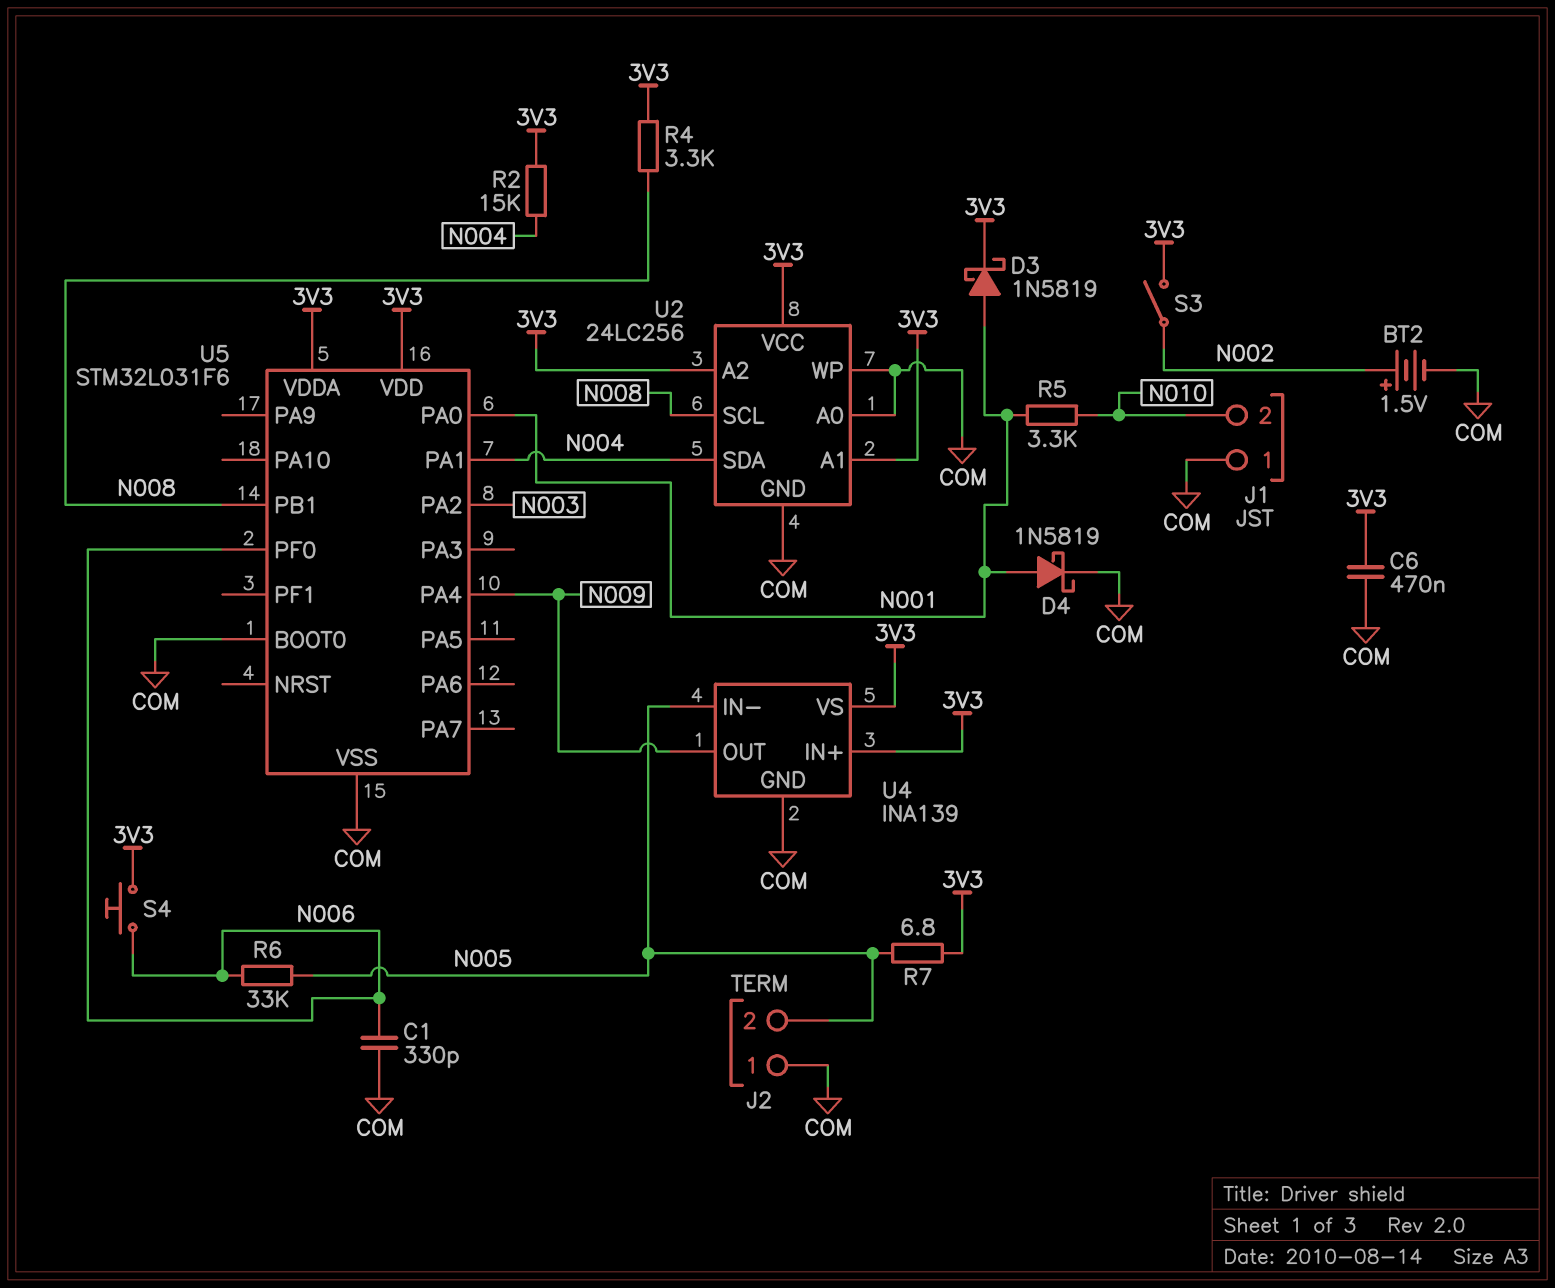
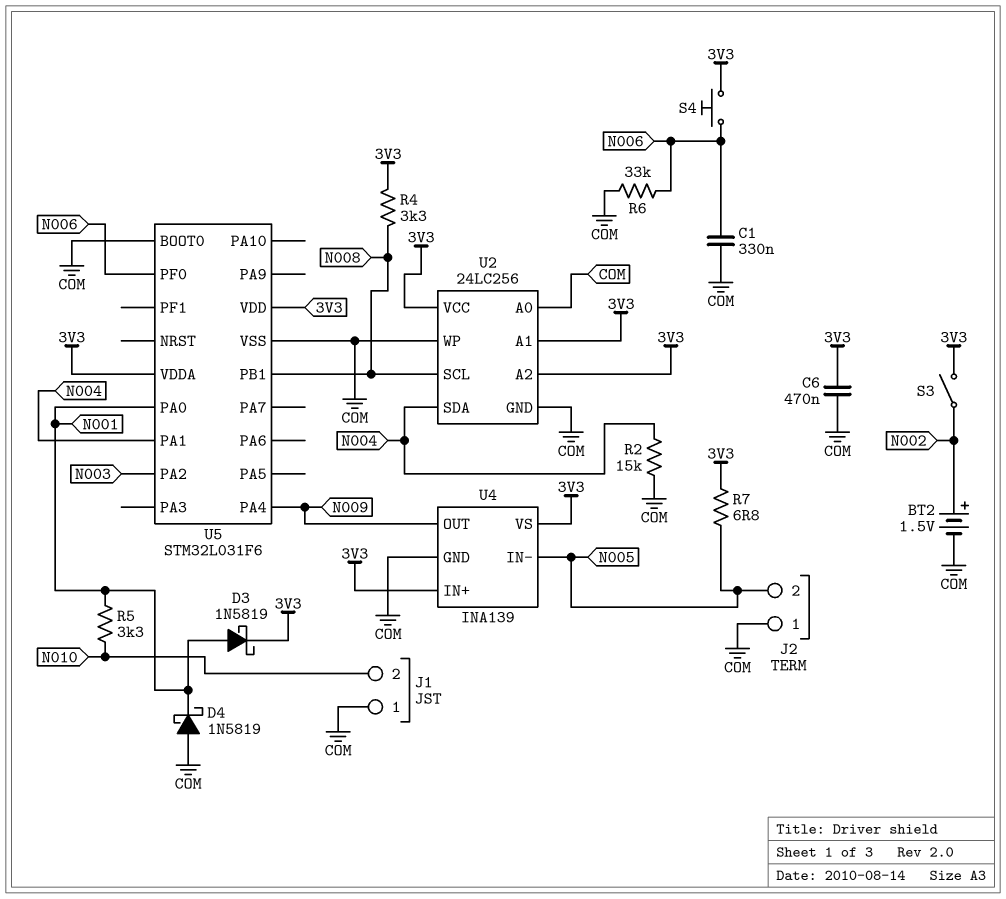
C1: 330pF (COM, N006) -> 330nF (COM, N006)
D4: schottky 1N5819 (A N001, K COM) -> schottky 1N5819 (A COM, K N001)
R2: 15k (3V3, N004) -> 15k (COM, N004)
R6: 33k (N005, N006) -> 33k (COM, N006)

